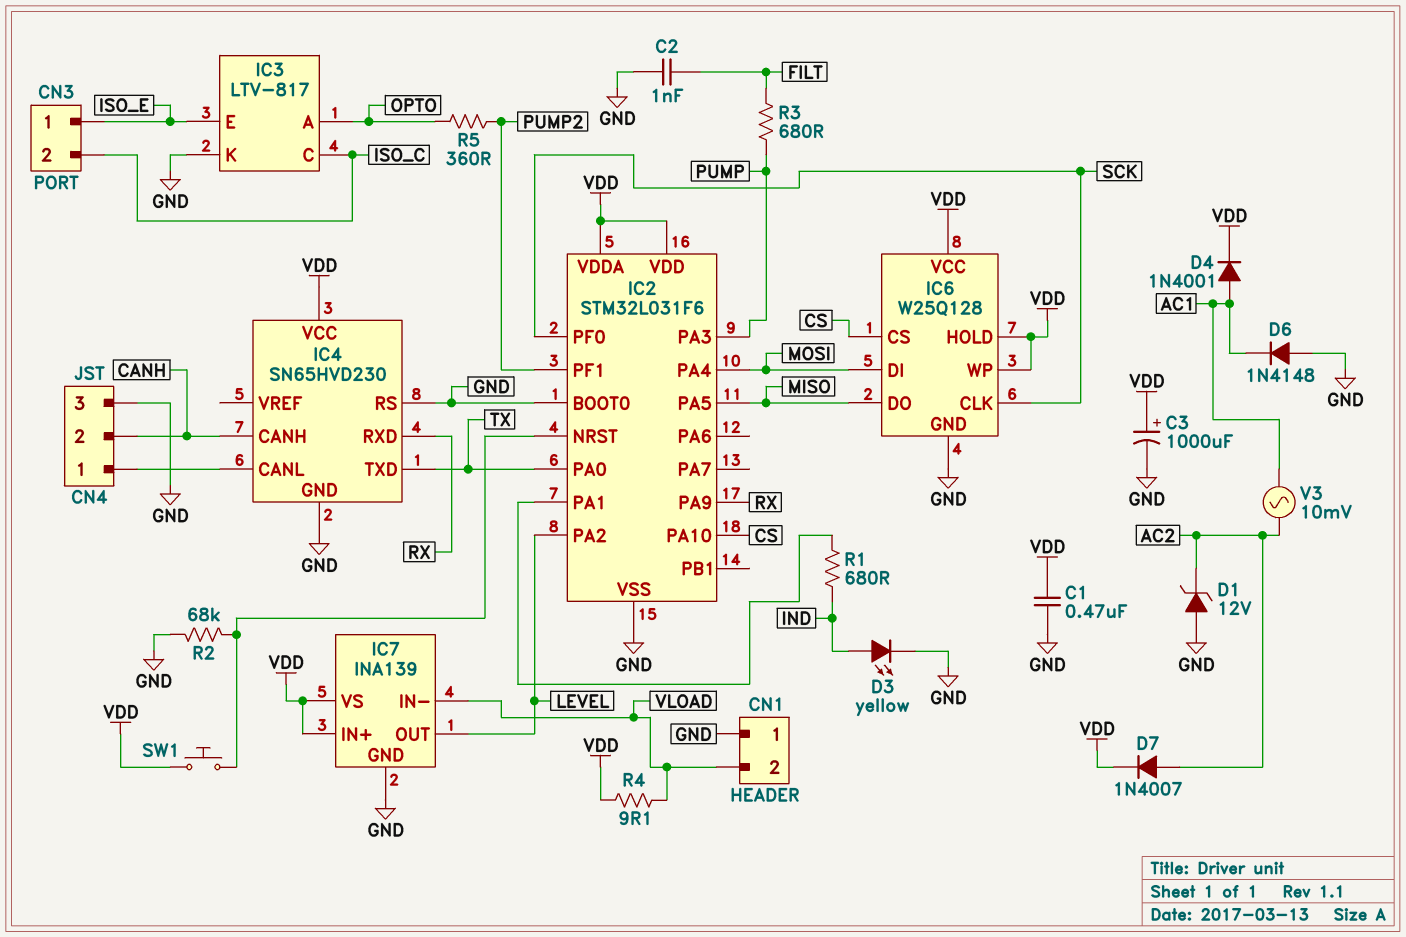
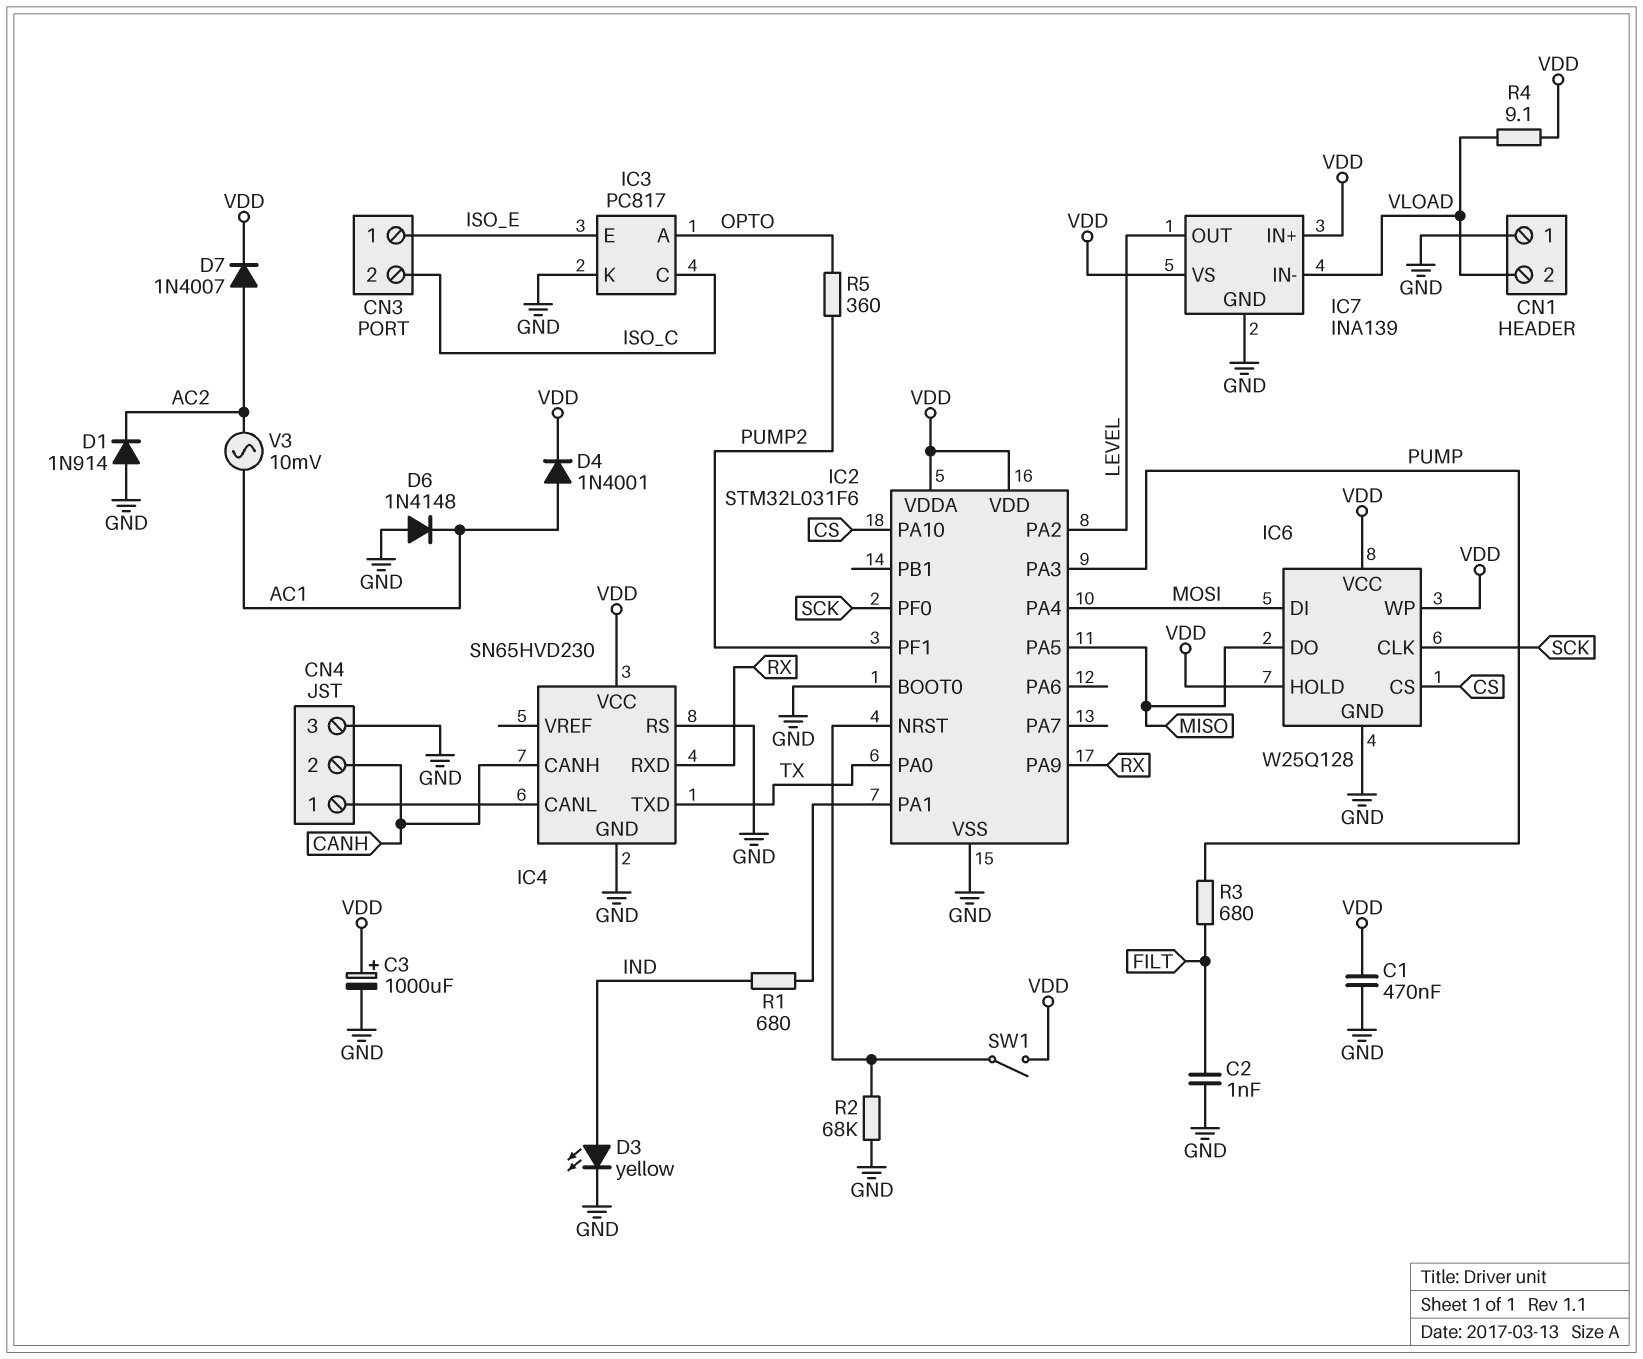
D1: zener 12V (A GND, K AC2) -> diode 1N914 (A GND, K AC2)
IC3: LTV-817 -> PC817
SW1: button (IC2/NRST, VDD) -> switch (IC2/NRST, VDD)

